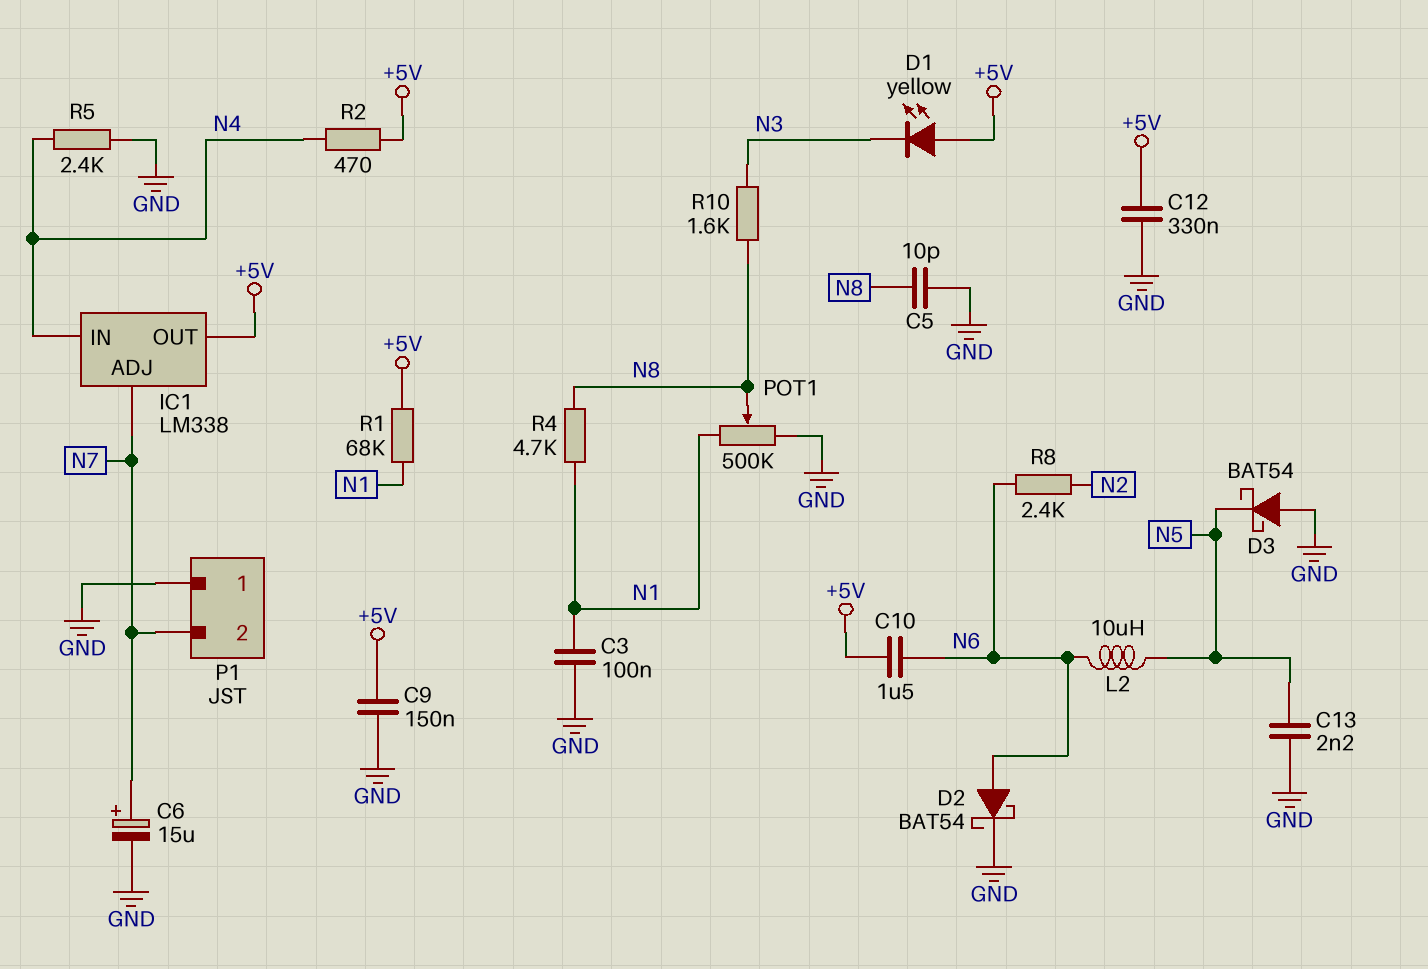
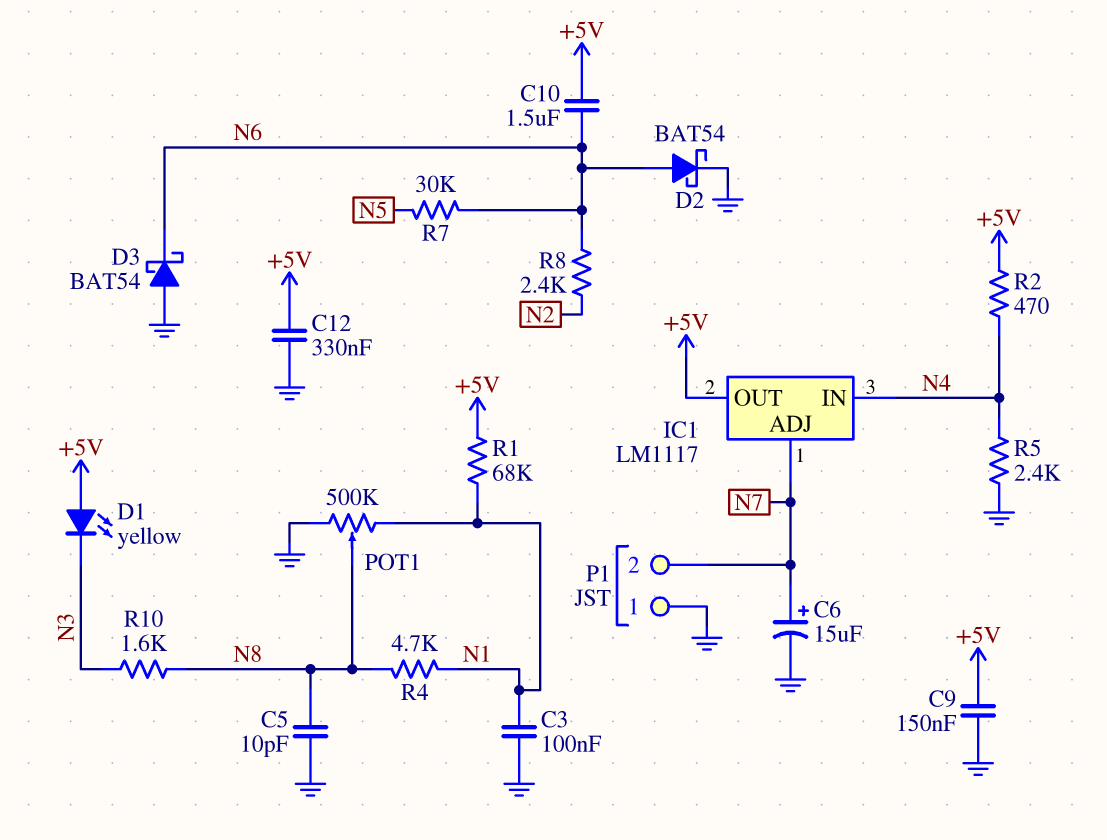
C13: 2.2nF (GND, N5) -> none
D3: schottky BAT54 (A GND, K N5) -> schottky BAT54 (A GND, K N6)
IC1: LM338 -> LM1117
L2: 10uH (N5, N6) -> none
R7: none -> 30k (N5, N6)

